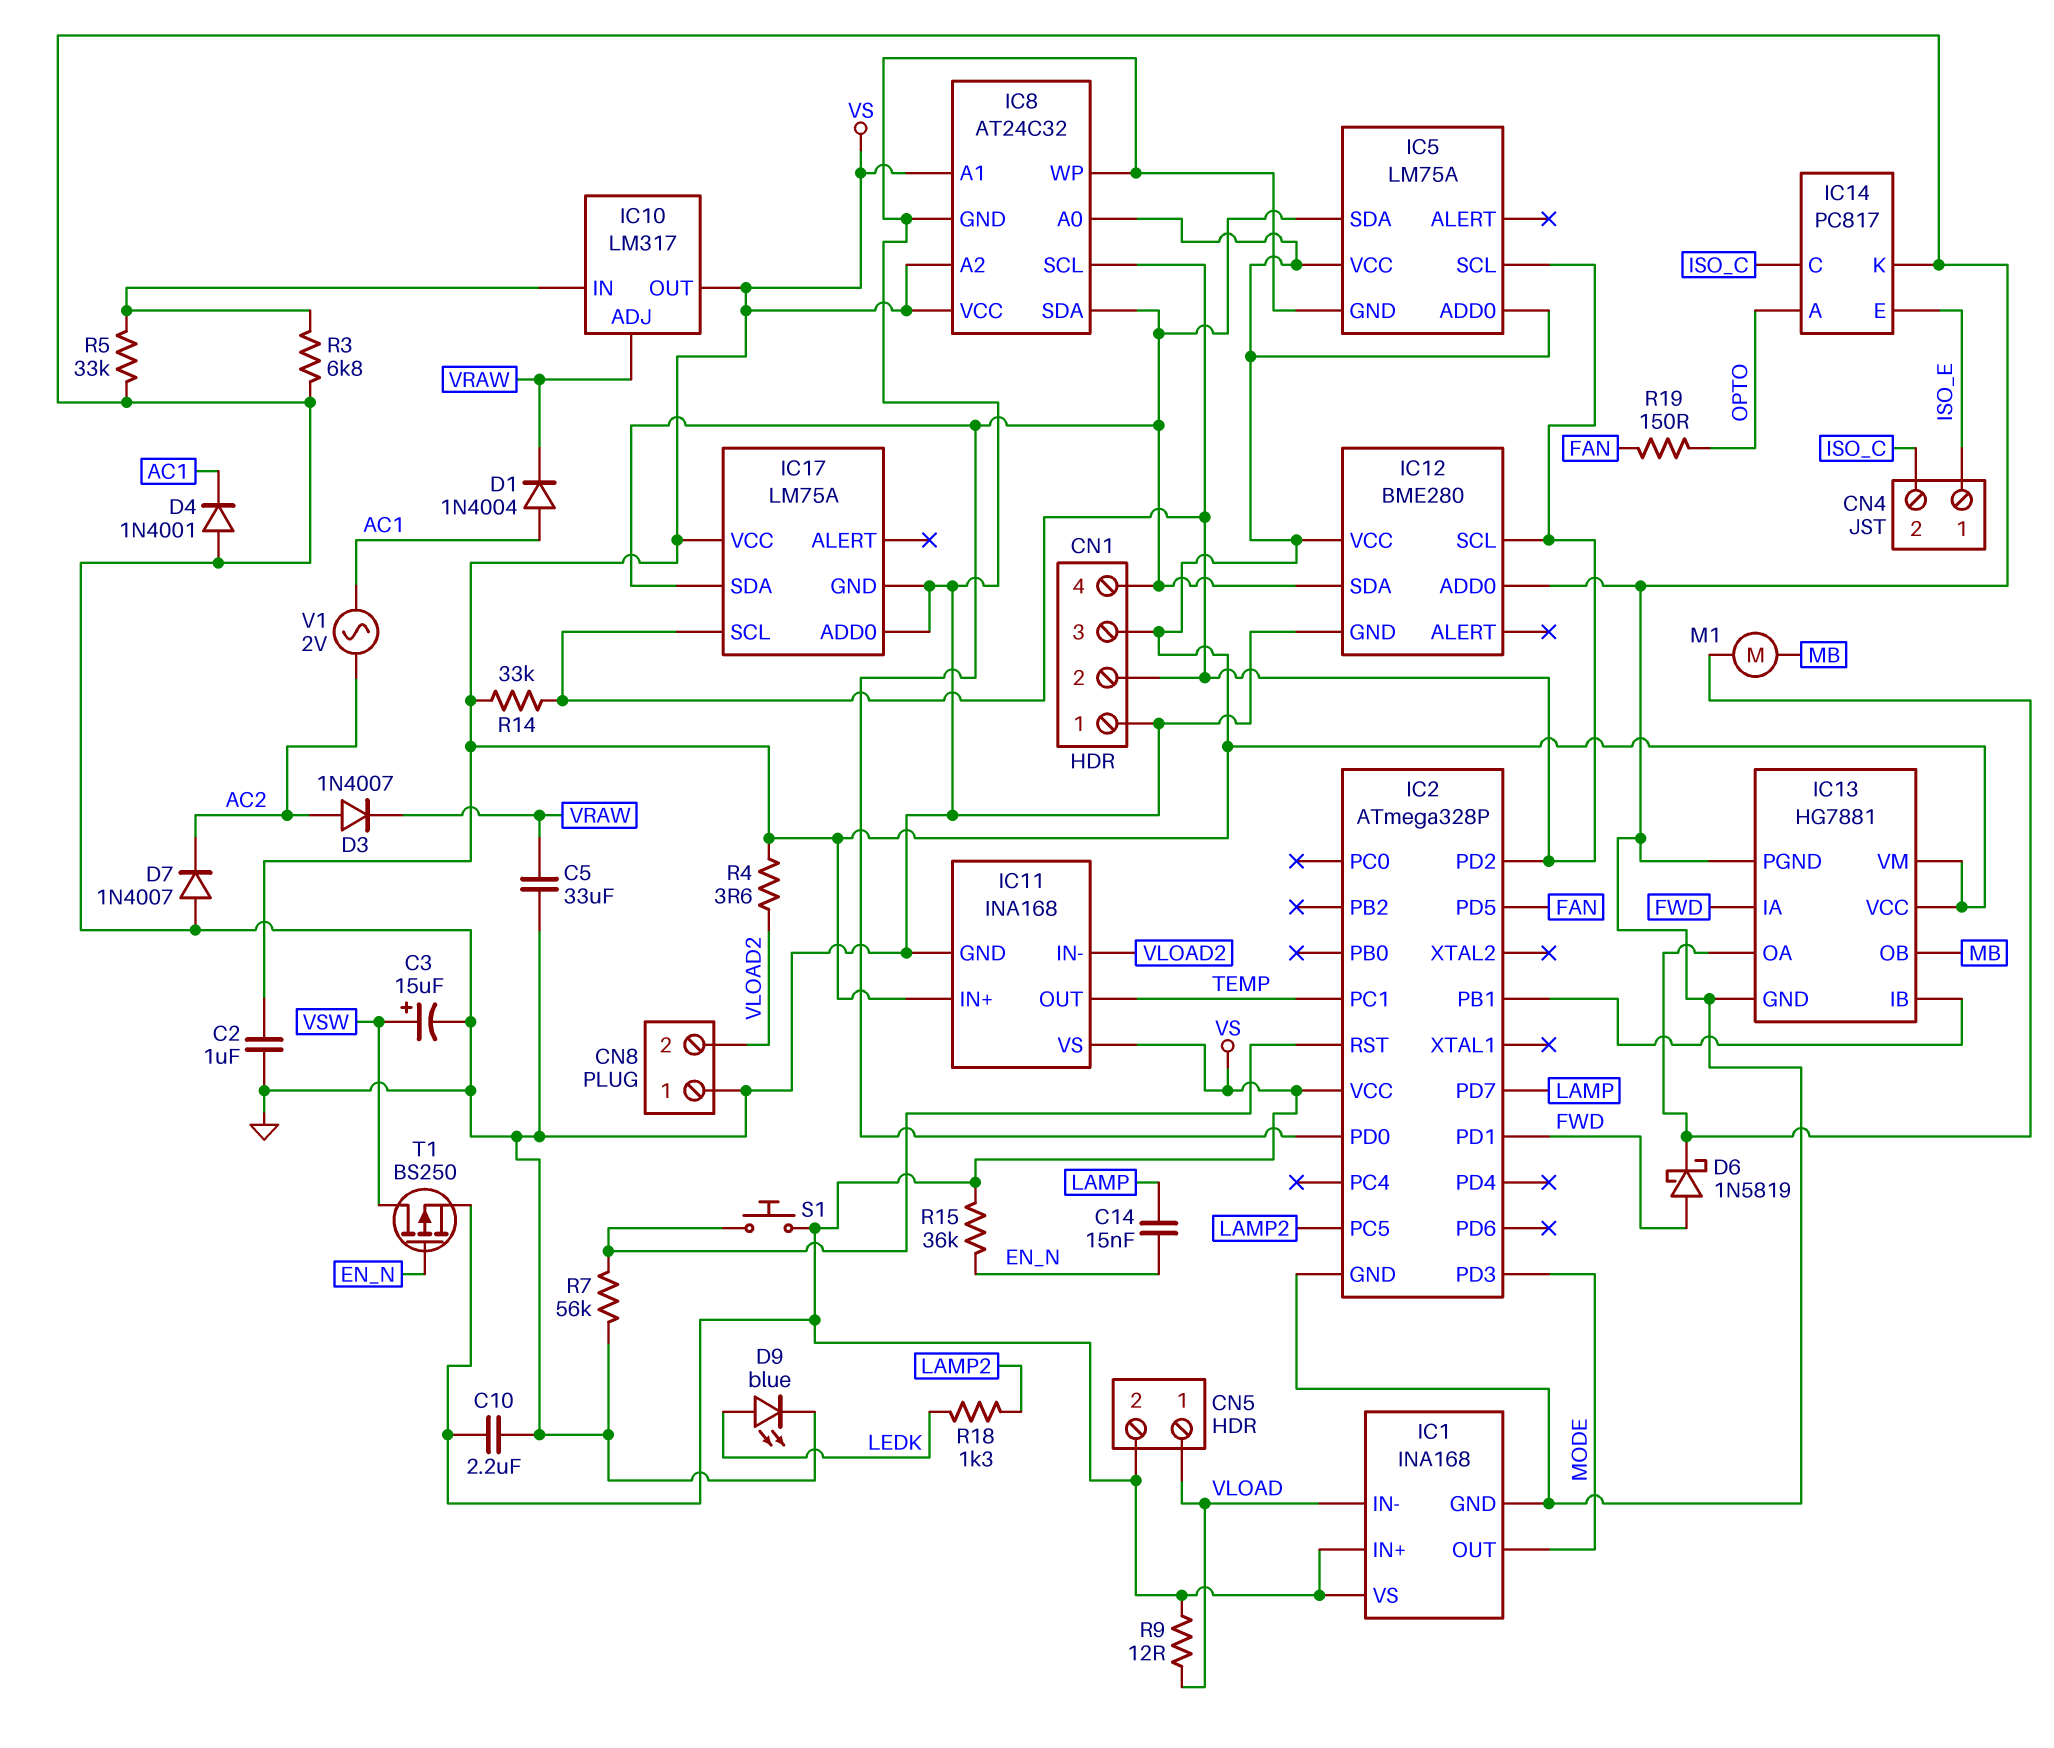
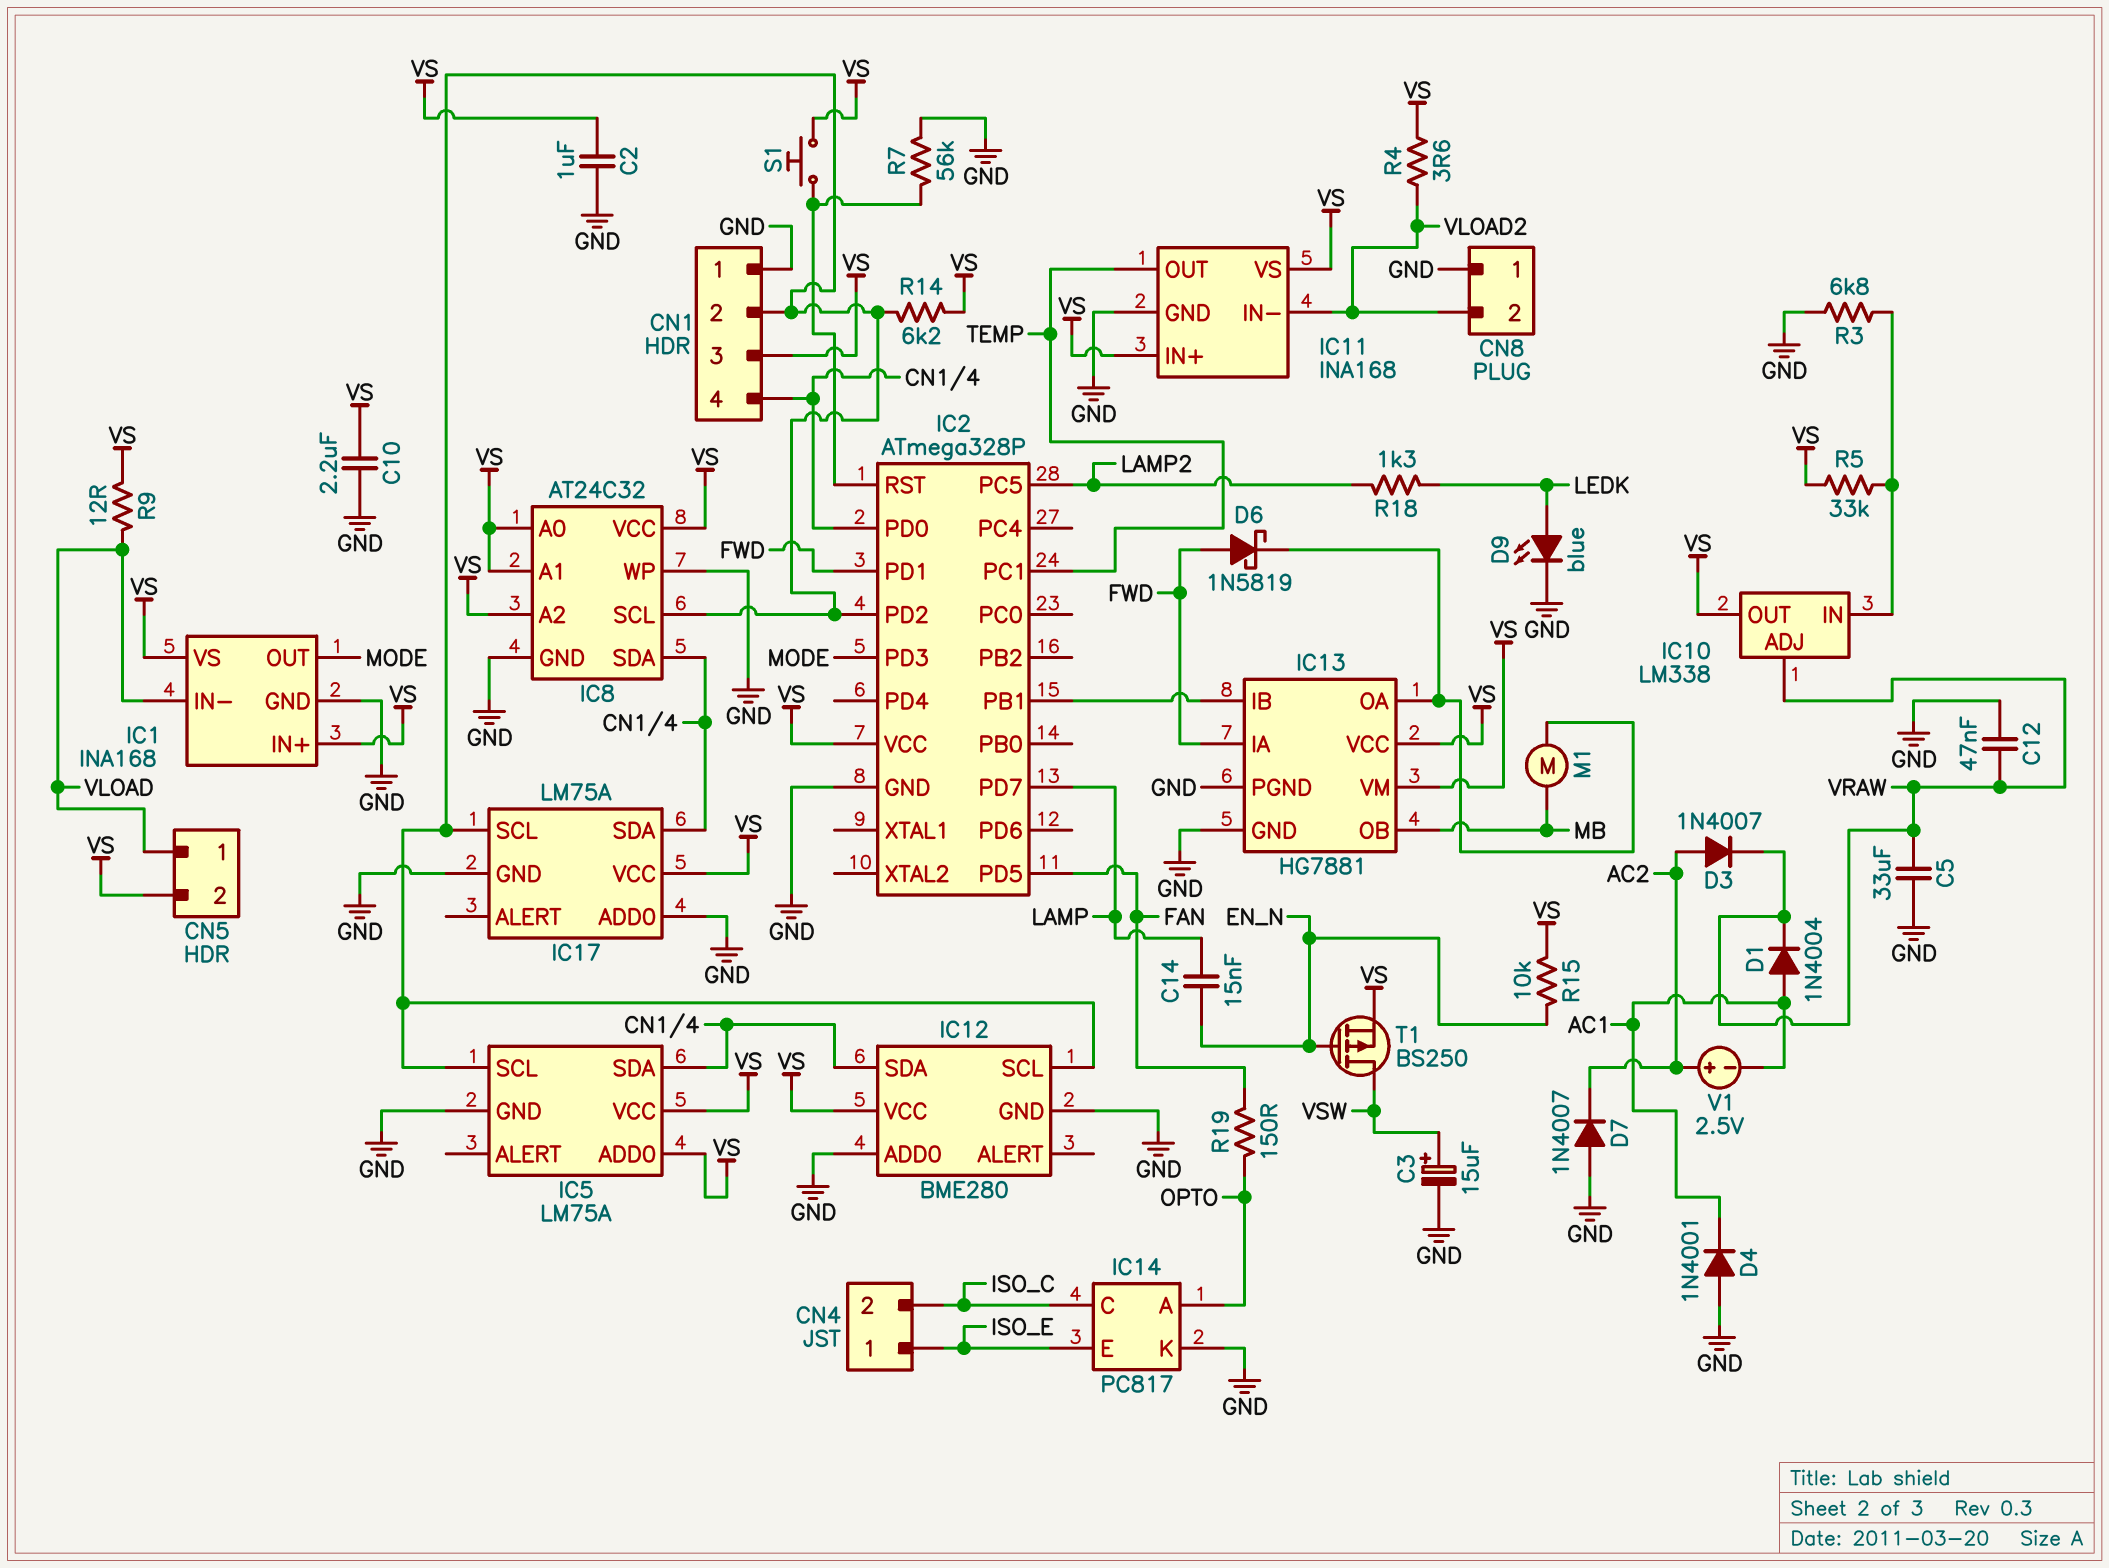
C12: none -> 47nF (GND, VRAW)
IC10: LM317 -> LM338
R5: 33k (GND, IC10/IN) -> 33k (IC10/IN, VS)
R14: 33k (CN1/2, VS) -> 6.2k (CN1/2, VS)
R15: 36k (EN_N, VS) -> 10k (EN_N, VS)
V1: AC 2V (AC1, AC2) -> 2.5V (plus AC2, minus AC1)

